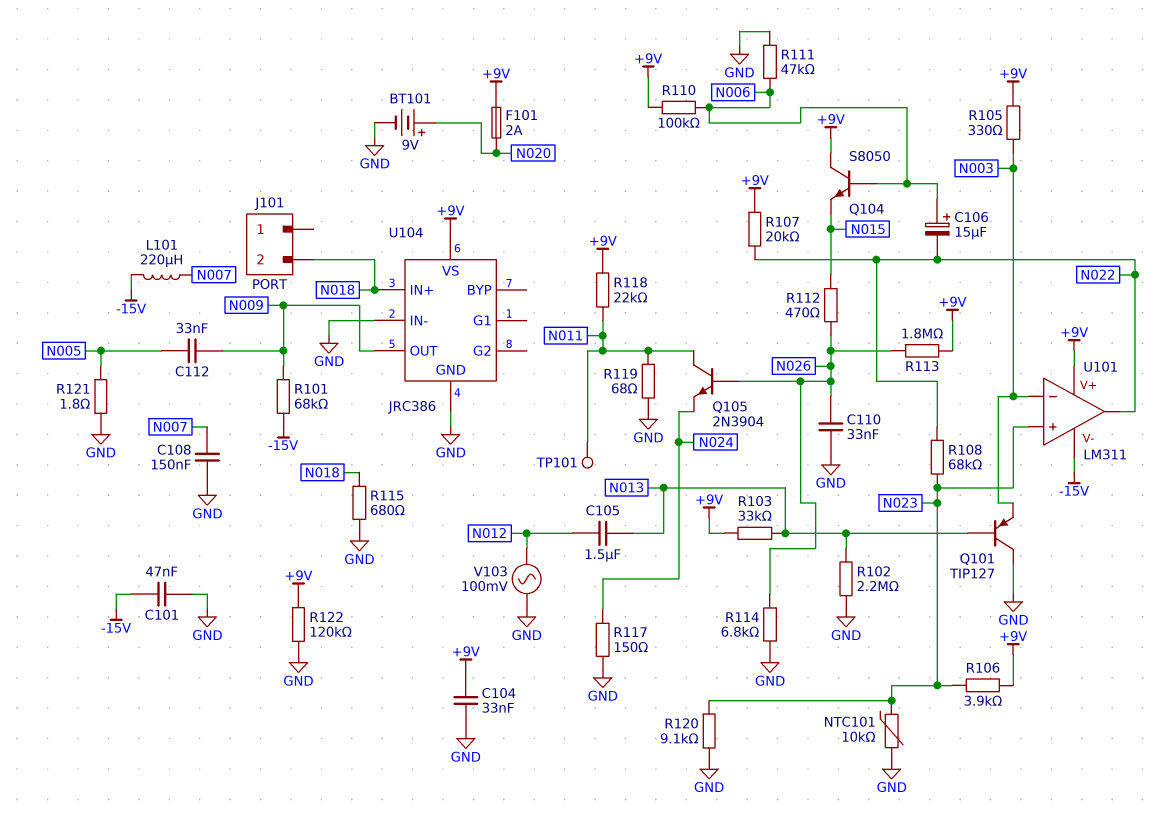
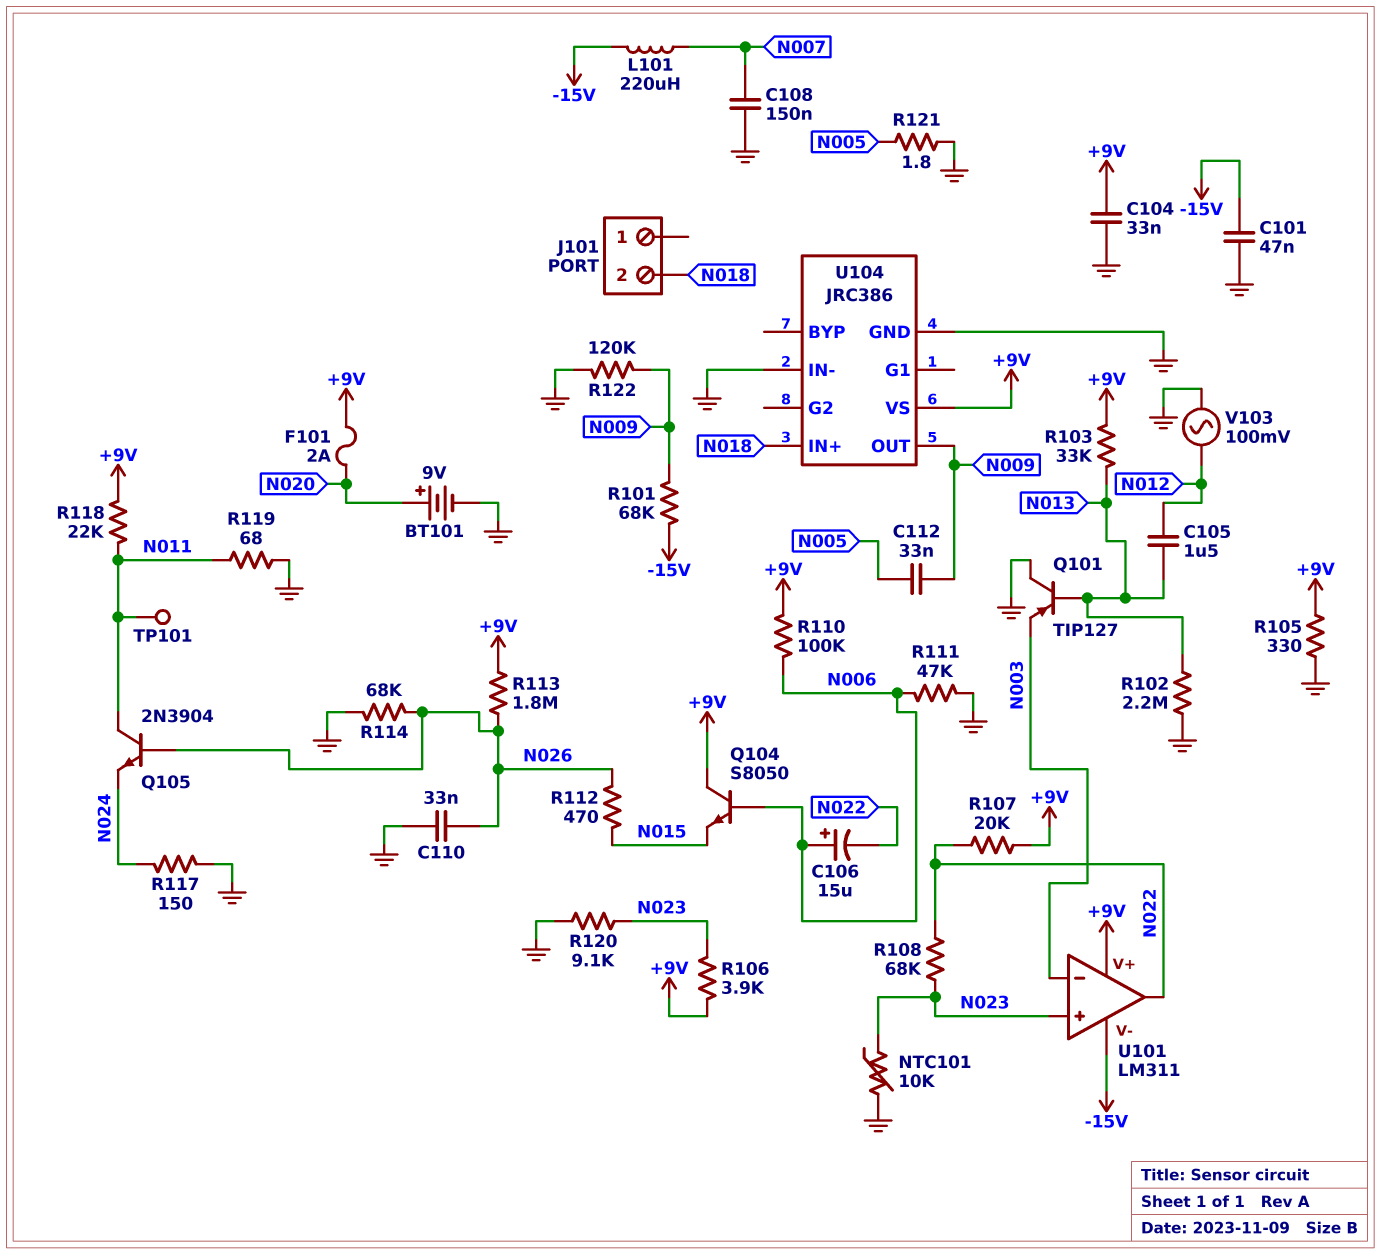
R105: 330 (+9V, N003) -> 330 (+9V, GND)
R114: 6.8k (GND, N026) -> 68k (GND, N026)
R115: 680 (GND, N018) -> none
R122: 120k (+9V, GND) -> 120k (GND, N009)

